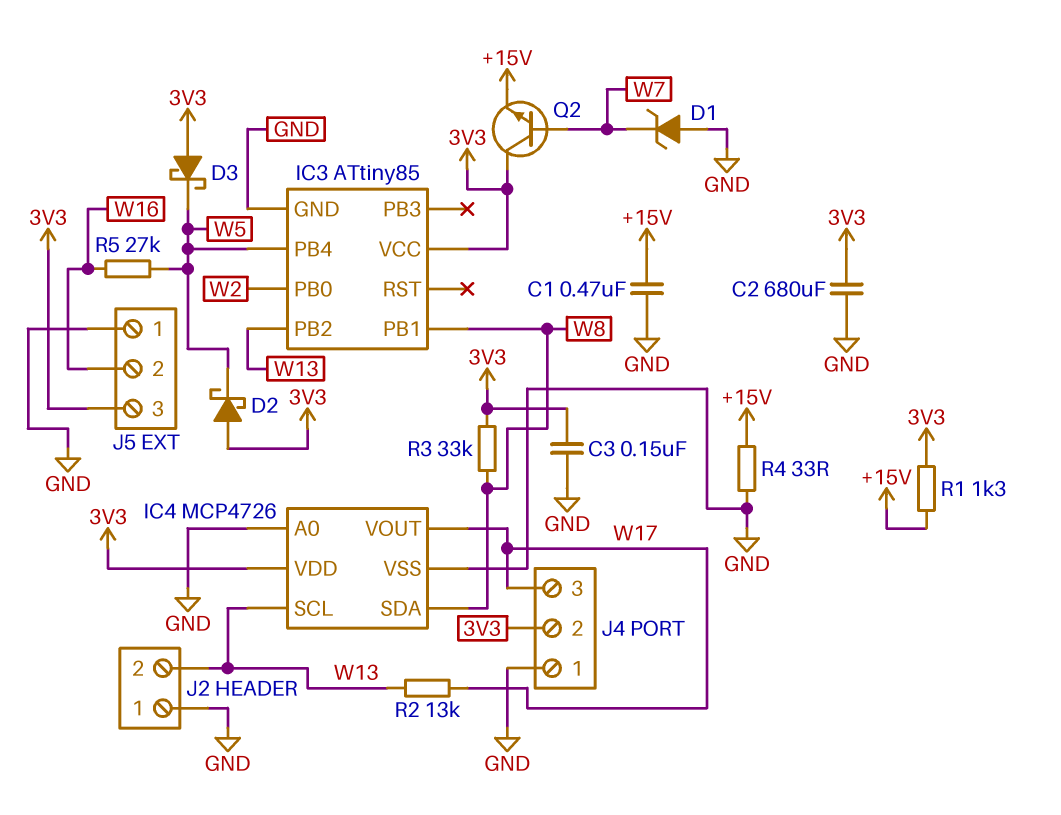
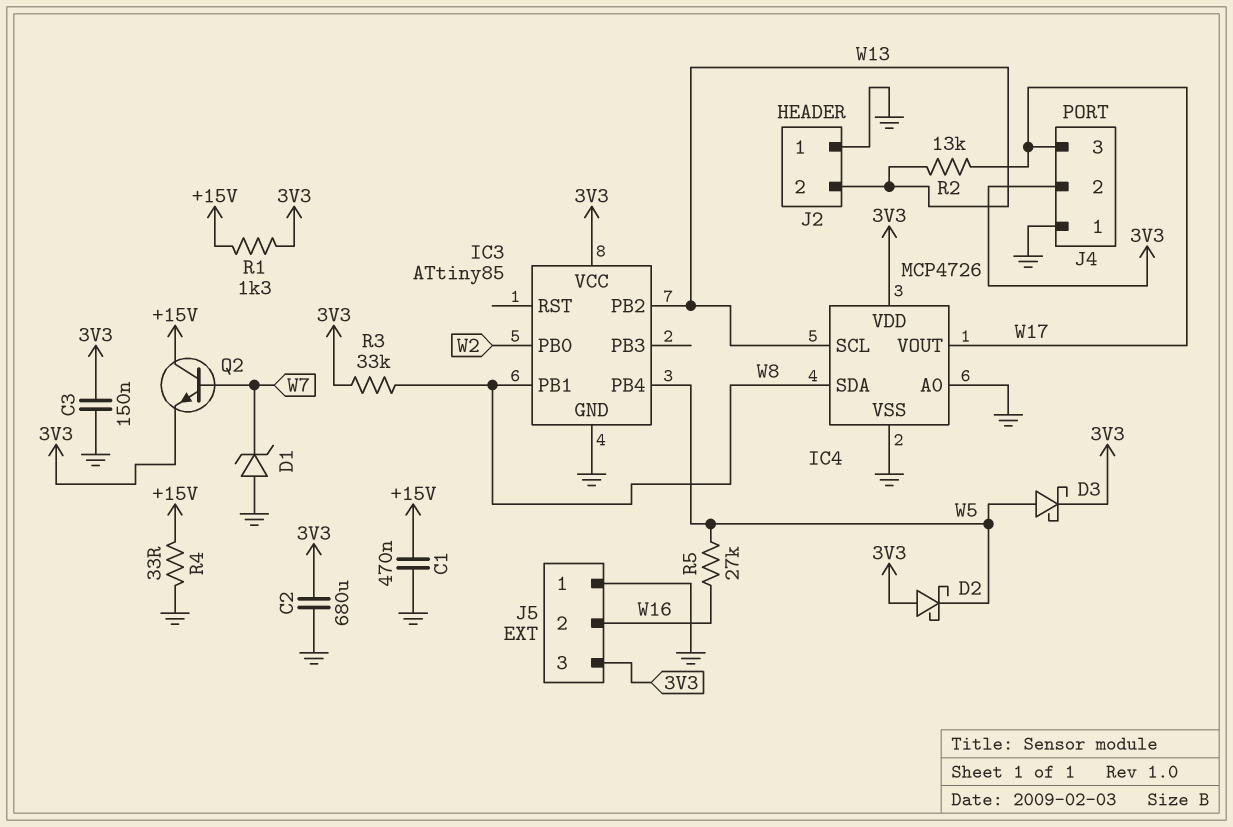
D3: schottky (A 3V3, K W5) -> schottky (A W5, K 3V3)
Q2: NPN (B W7, C 3V3, E +15V) -> NPN (B W7, C +15V, E 3V3)

